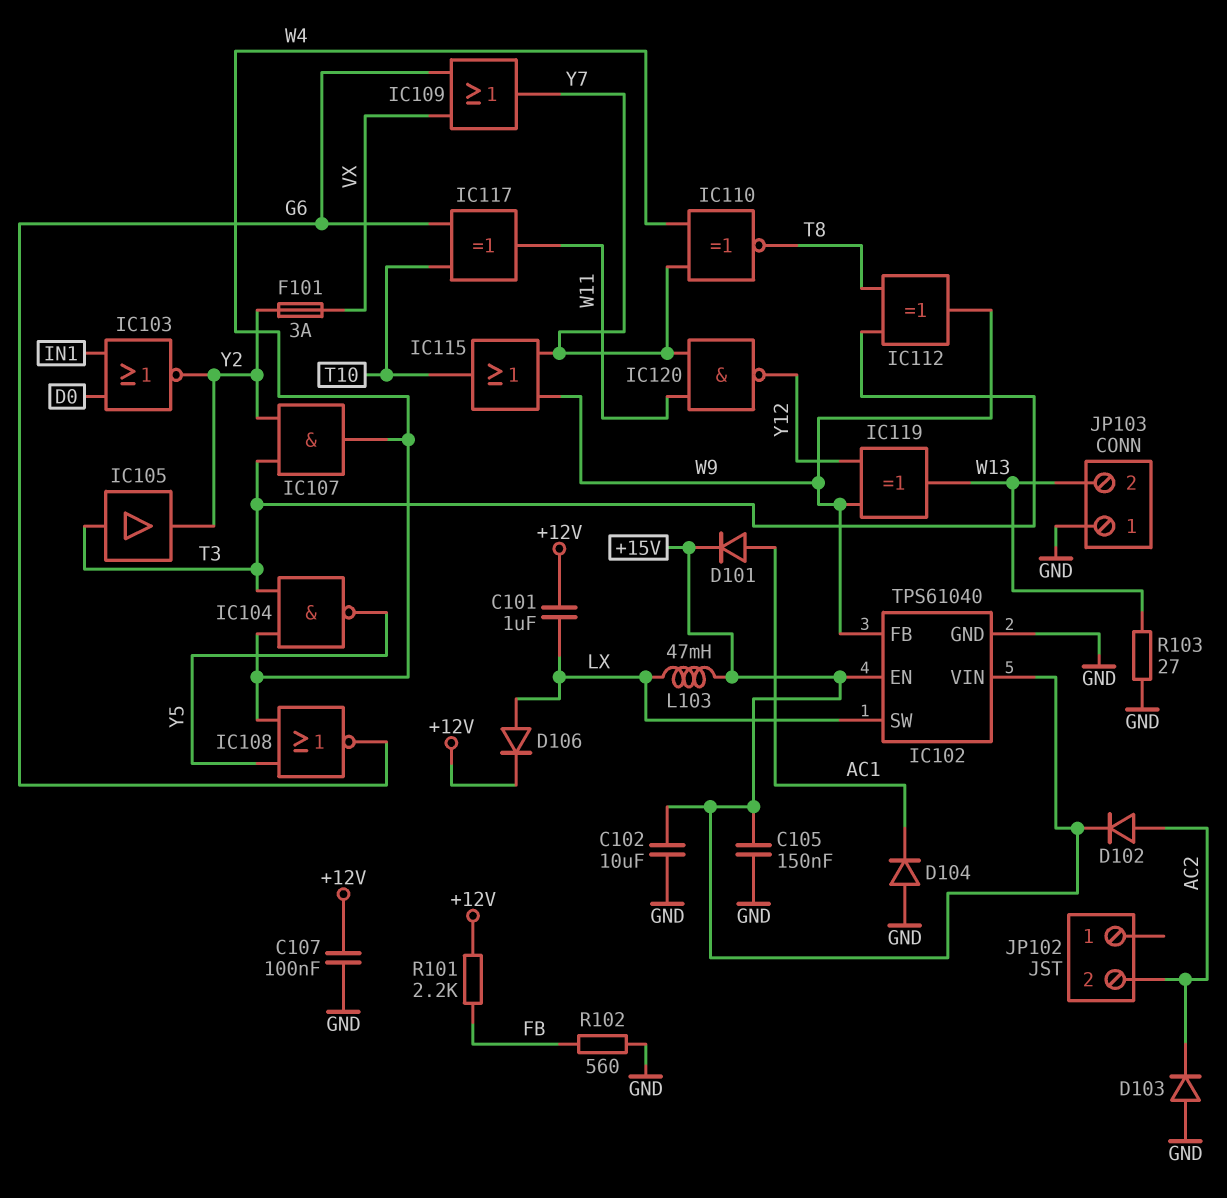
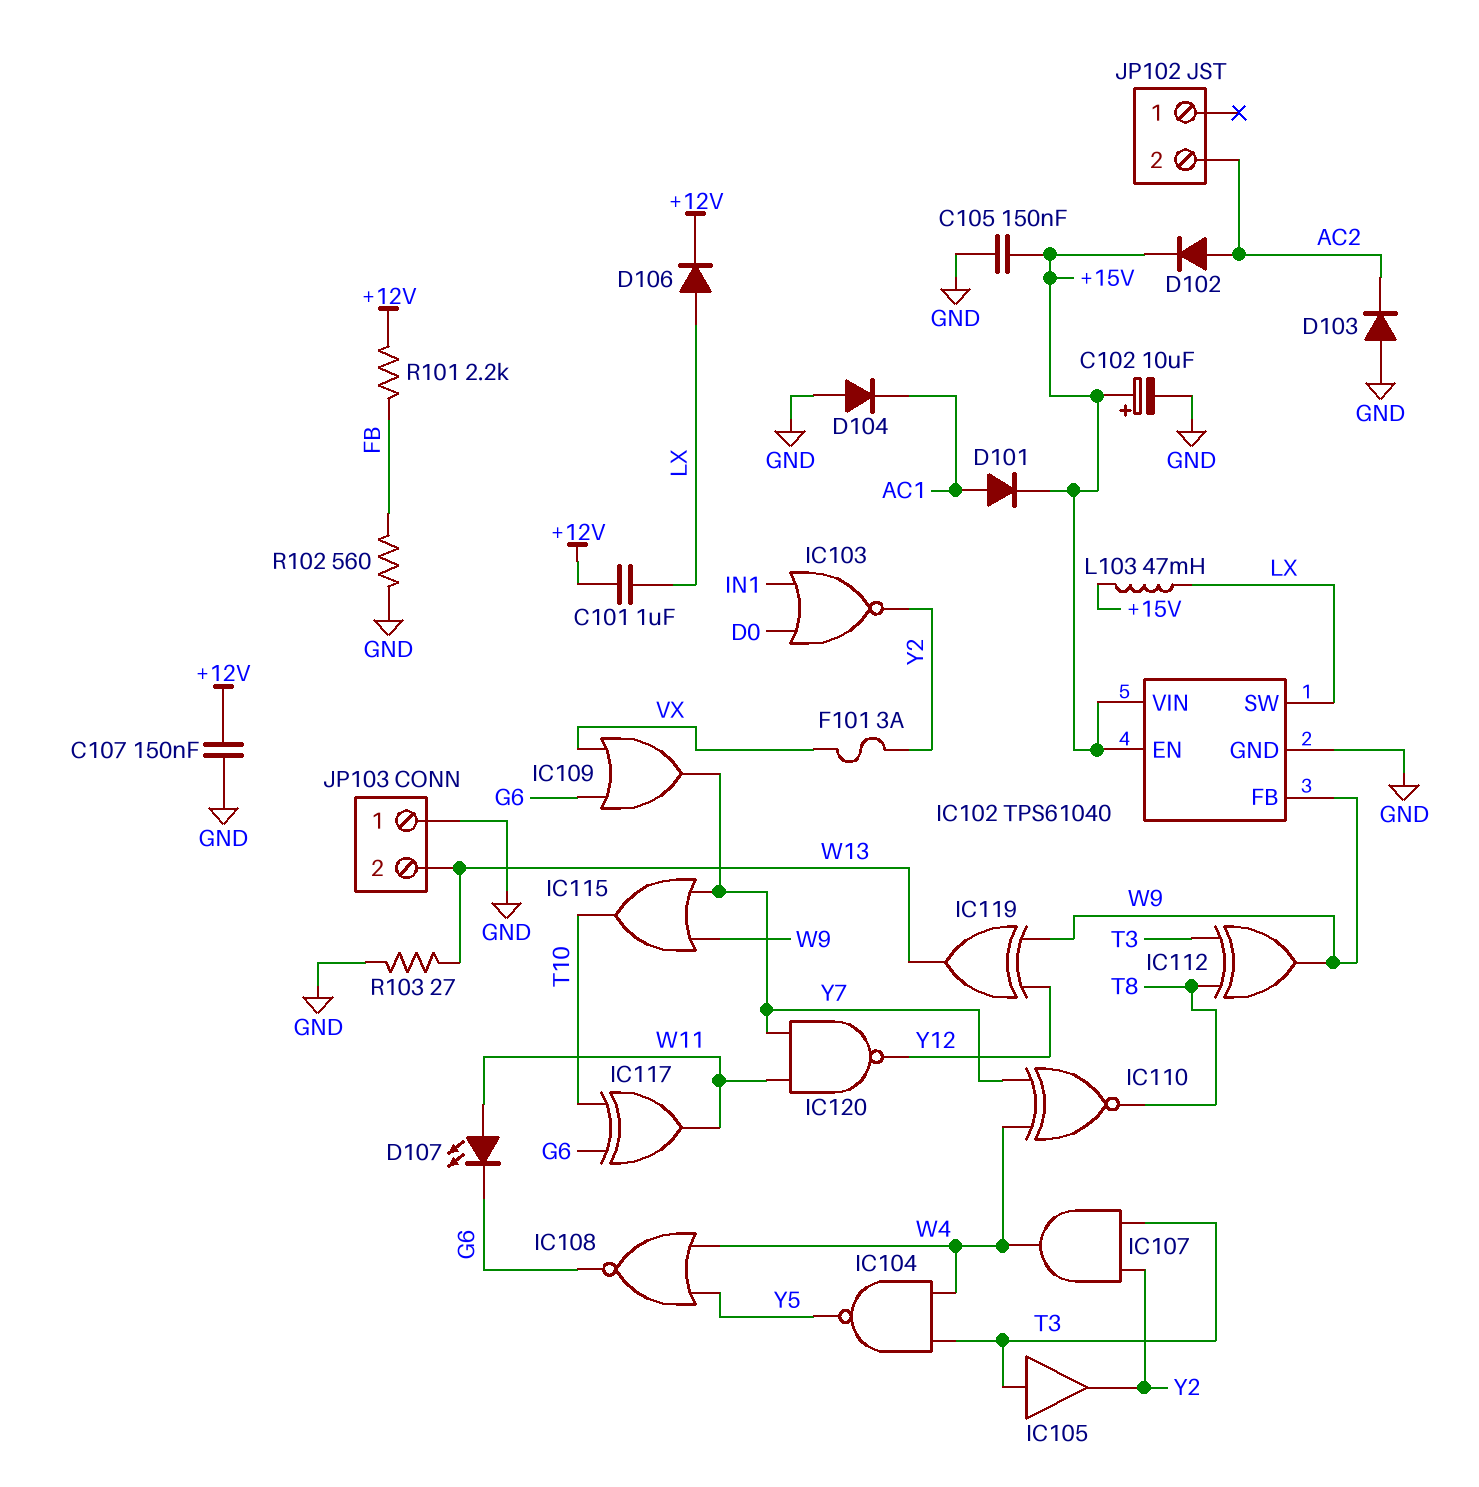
C102: 10uF (+15V, GND) -> 10uF (plus +15V, minus GND)
C107: 100nF (+12V, GND) -> 150nF (+12V, GND)
D107: none -> LED (A W11, K G6)

